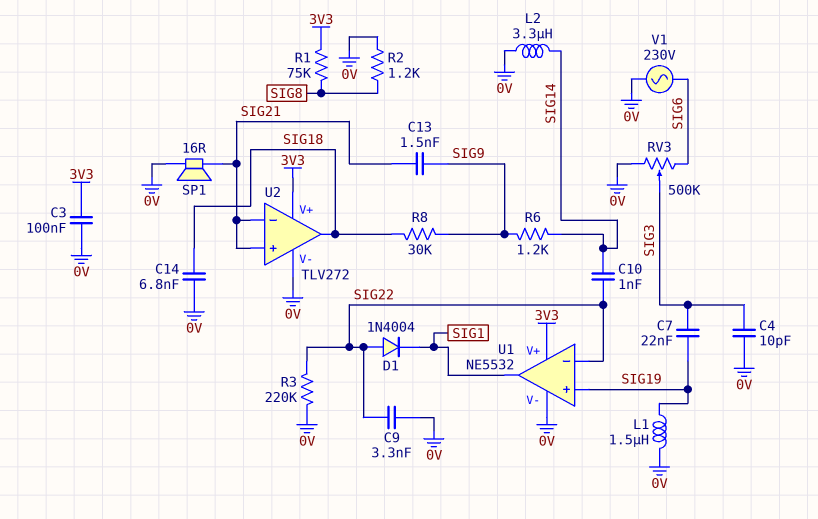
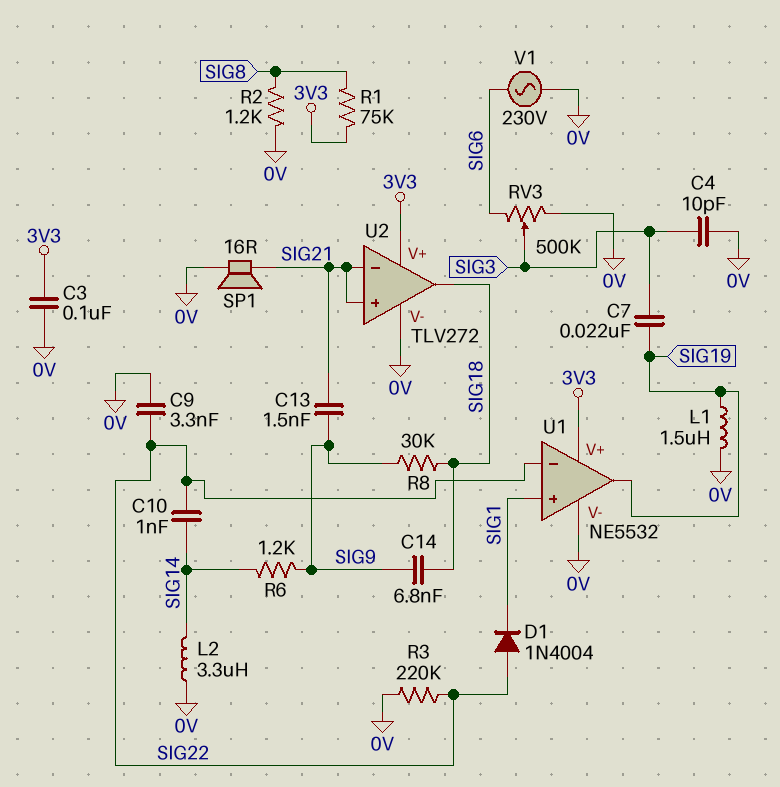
C14: 6.8nF (0V, SIG18) -> 6.8nF (SIG9, SIG18)
U1 pin in+: SIG19 -> SIG1
U1 pin out: SIG1 -> SIG19

